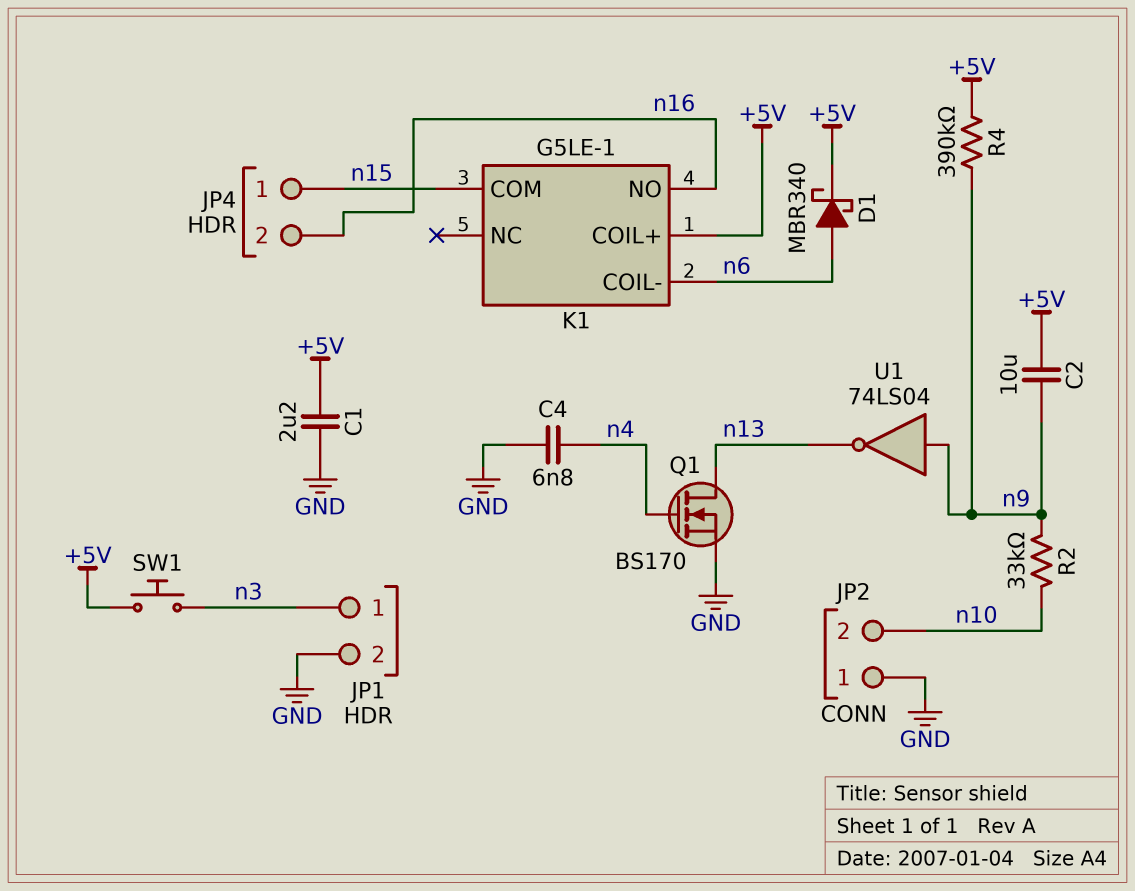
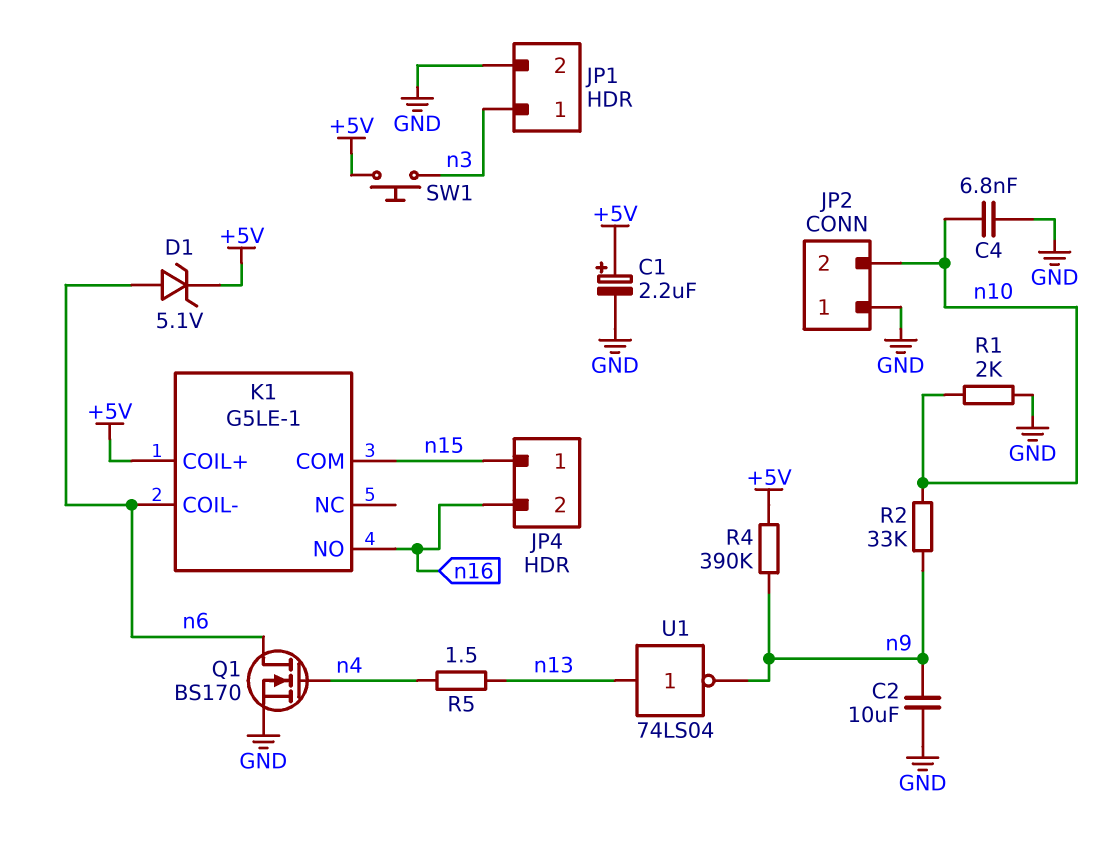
C1: 2.2uF (+5V, GND) -> 2.2uF (plus +5V, minus GND)
C2: 10uF (+5V, n9) -> 10uF (GND, n9)
C4: 6.8nF (GND, n4) -> 6.8nF (GND, n10)
D1: schottky MBR340 (A n6, K +5V) -> zener 5.1V (A n6, K +5V)
Q1: NMOS BS170 (G n4, D n13, S GND) -> NMOS BS170 (G n4, D n6, S GND)
R1: none -> 2k (GND, n10)
R5: none -> 1.5 (n4, n13)
U1: NOT 74LS04 (in n9, out n13) -> NOT 74LS04 (in n13, out n9)

